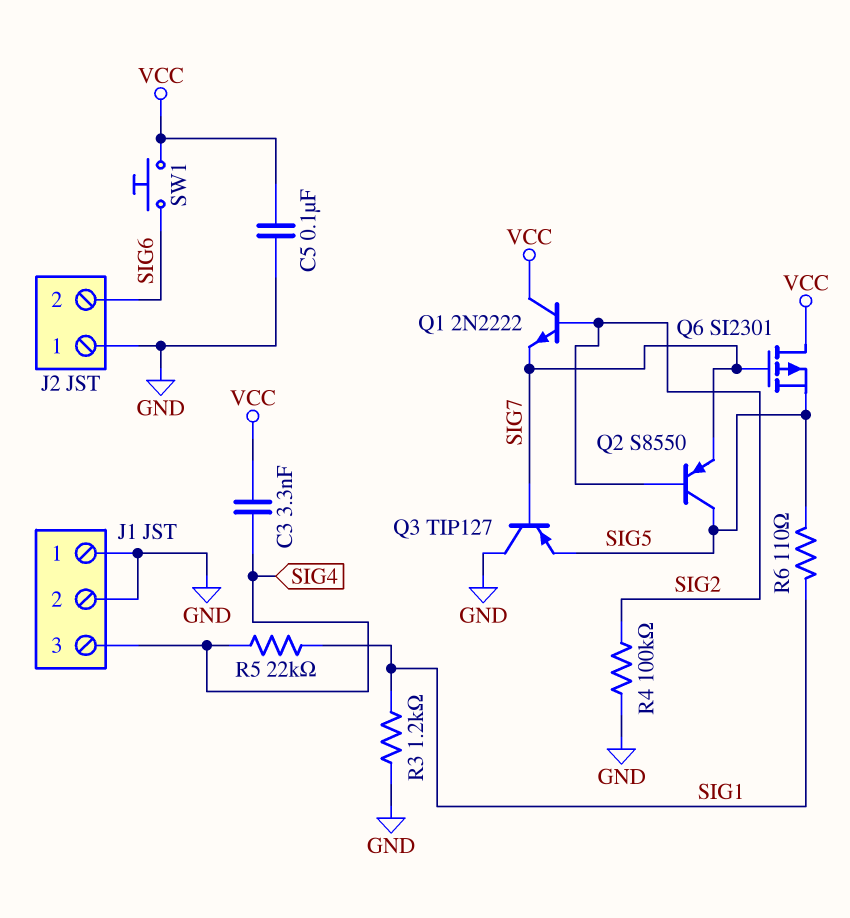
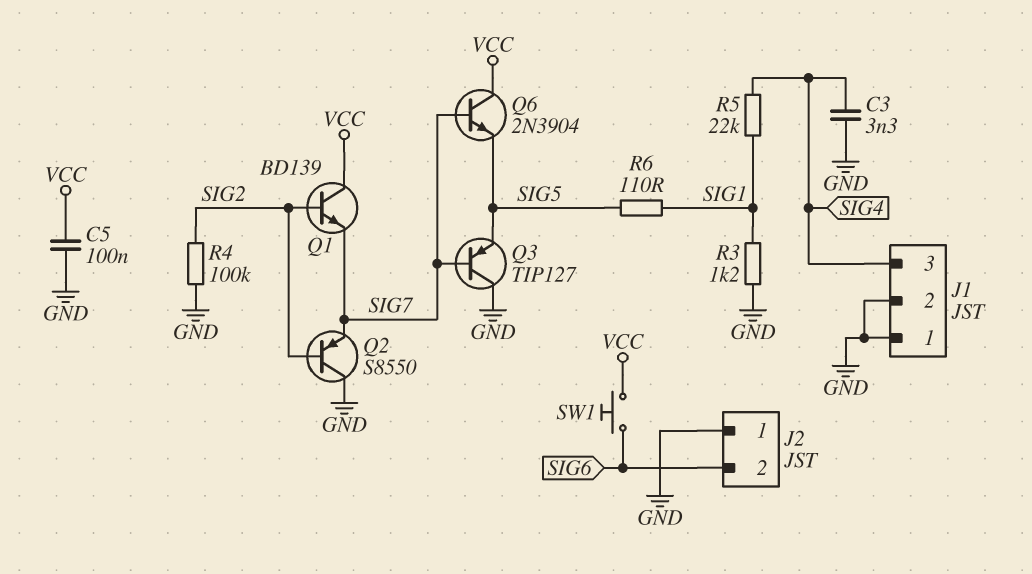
C3: 3.3nF (SIG4, VCC) -> 3.3nF (GND, SIG4)
Q1: NPN 2N2222 (B SIG2, C VCC, E SIG7) -> NPN BD139 (B SIG2, C VCC, E SIG7)
Q2: PNP S8550 (B SIG2, C SIG5, E SIG7) -> PNP S8550 (B SIG2, C GND, E SIG7)
Q6: PMOS SI2301 (G SIG7, D VCC, S SIG5) -> NPN 2N3904 (B SIG7, C VCC, E SIG5)

